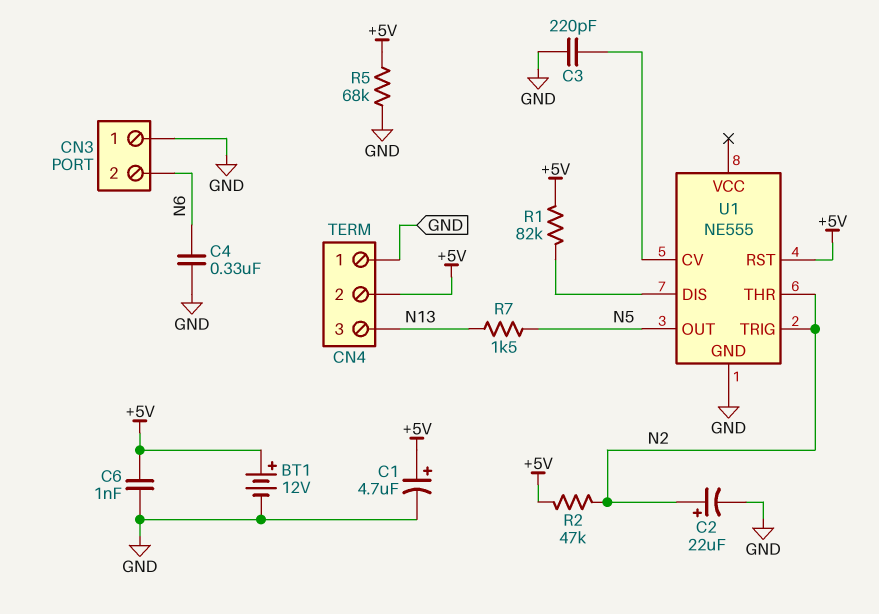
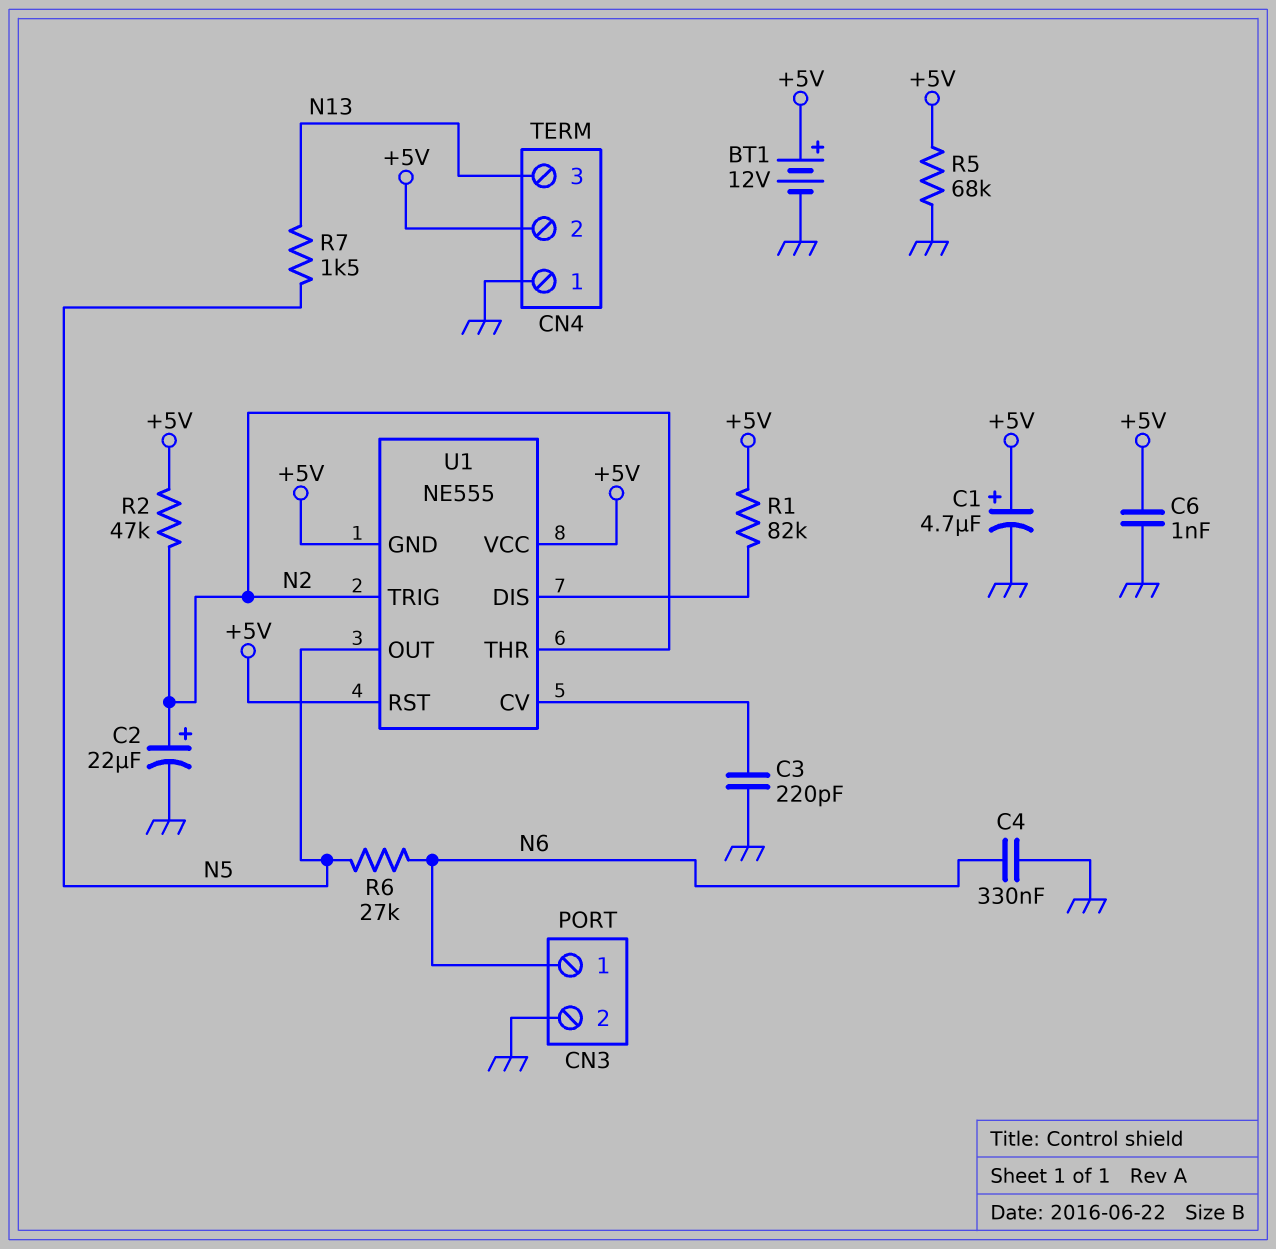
CN3 pin 1: GND -> N6
CN3 pin 2: N6 -> GND
R6: none -> 27k (N5, N6)
U1 pin GND: GND -> +5V
U1 pin VCC: none -> +5V

